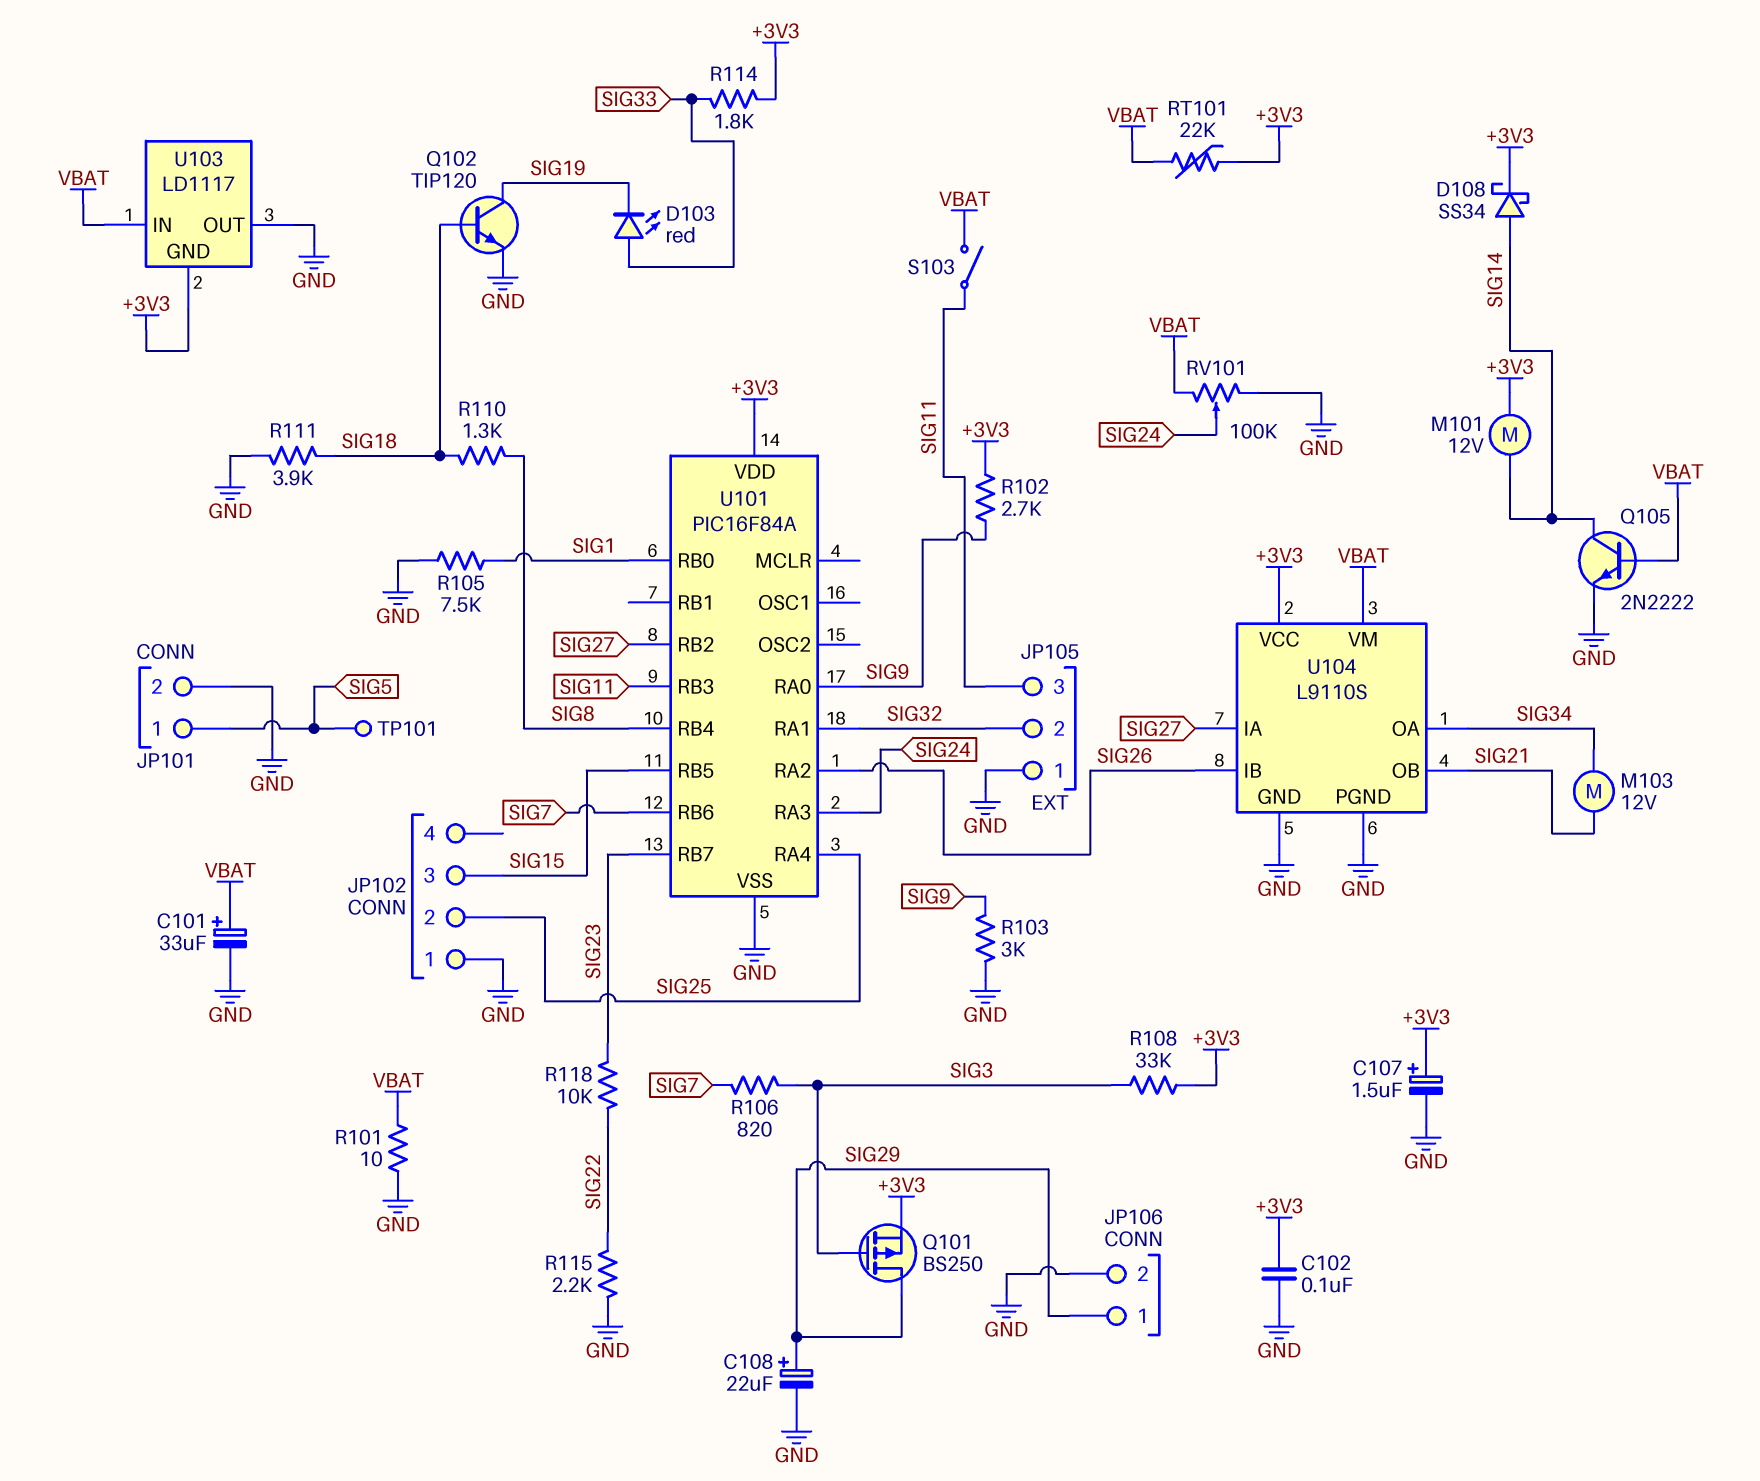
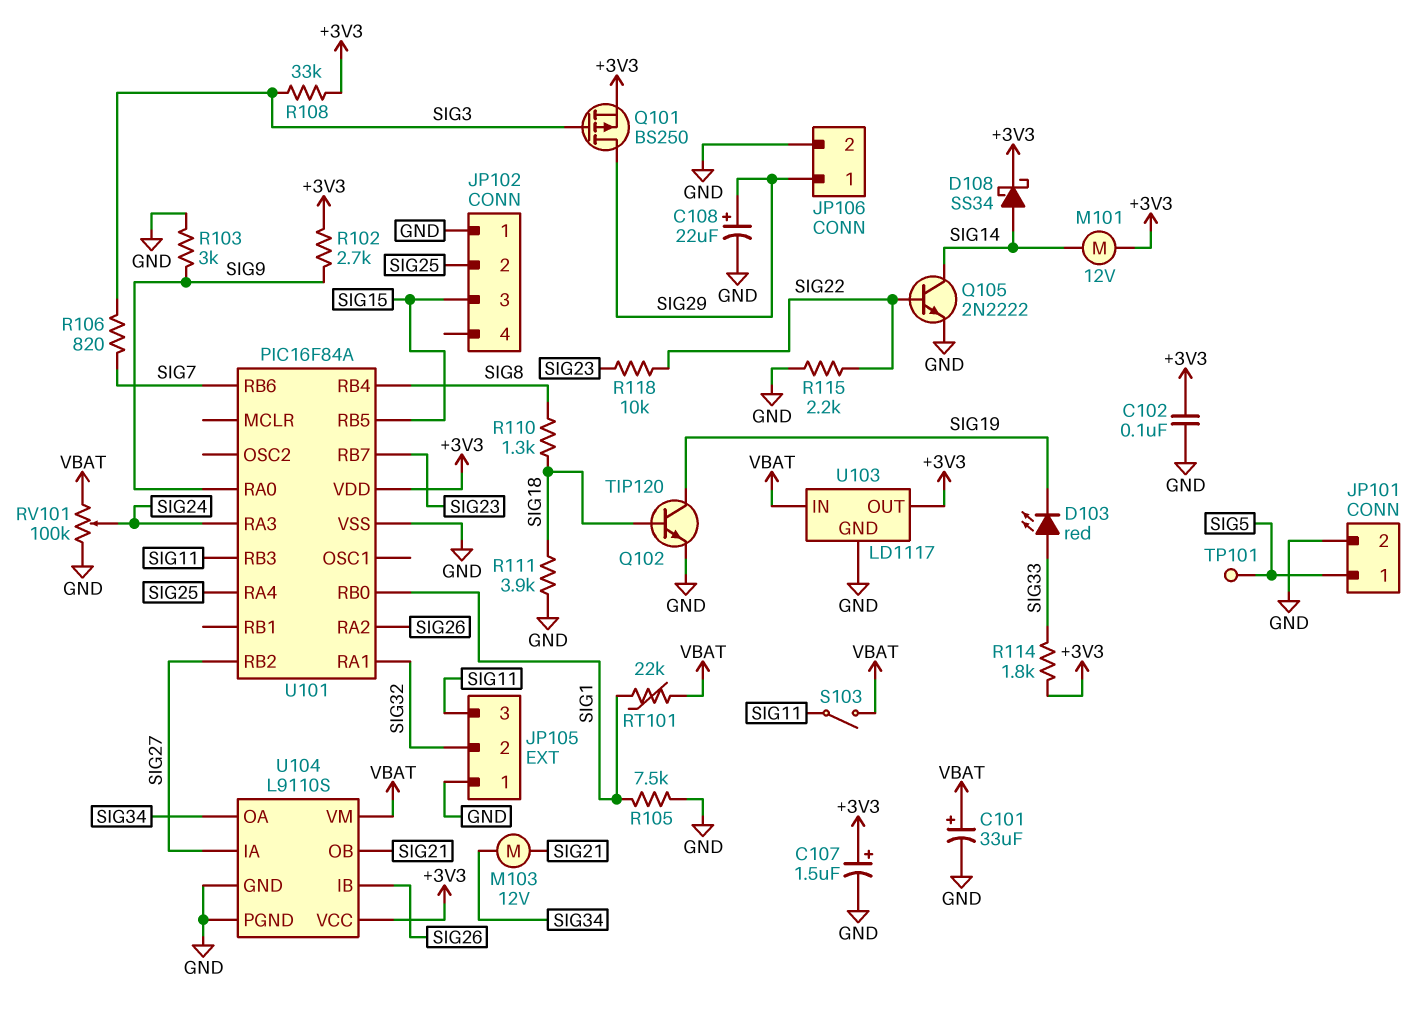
Q105: NPN 2N2222 (B VBAT, C SIG14, E GND) -> NPN 2N2222 (B SIG22, C SIG14, E GND)
R101: 10 (GND, VBAT) -> none
RT101: 22k (+3V3, VBAT) -> 22k (SIG1, VBAT)
U103 pin GND: +3V3 -> GND
U103 pin OUT: GND -> +3V3

